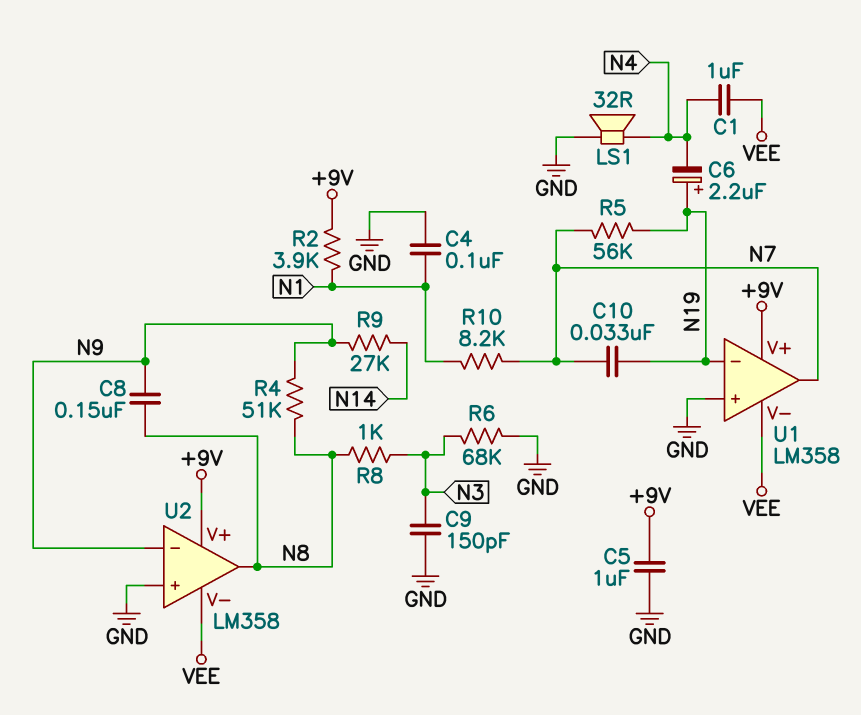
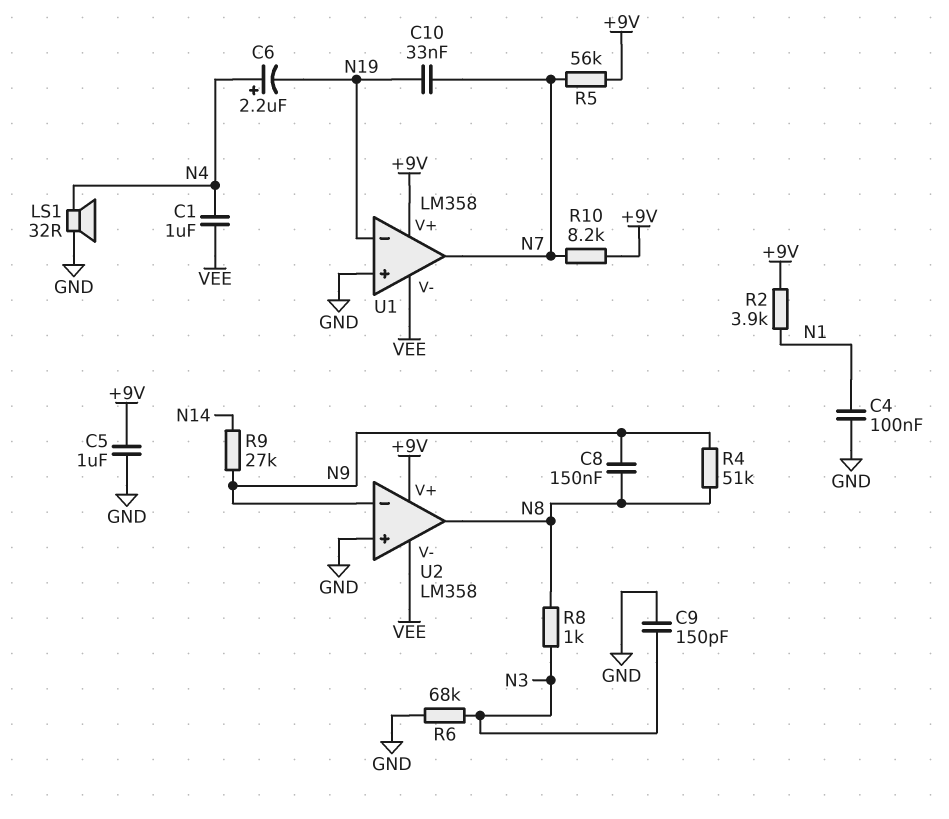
C6: 2.2uF (plus N19, minus N4) -> 2.2uF (plus N4, minus N19)
R5: 56k (N7, N19) -> 56k (+9V, N7)
R10: 8.2k (N1, N7) -> 8.2k (+9V, N7)

